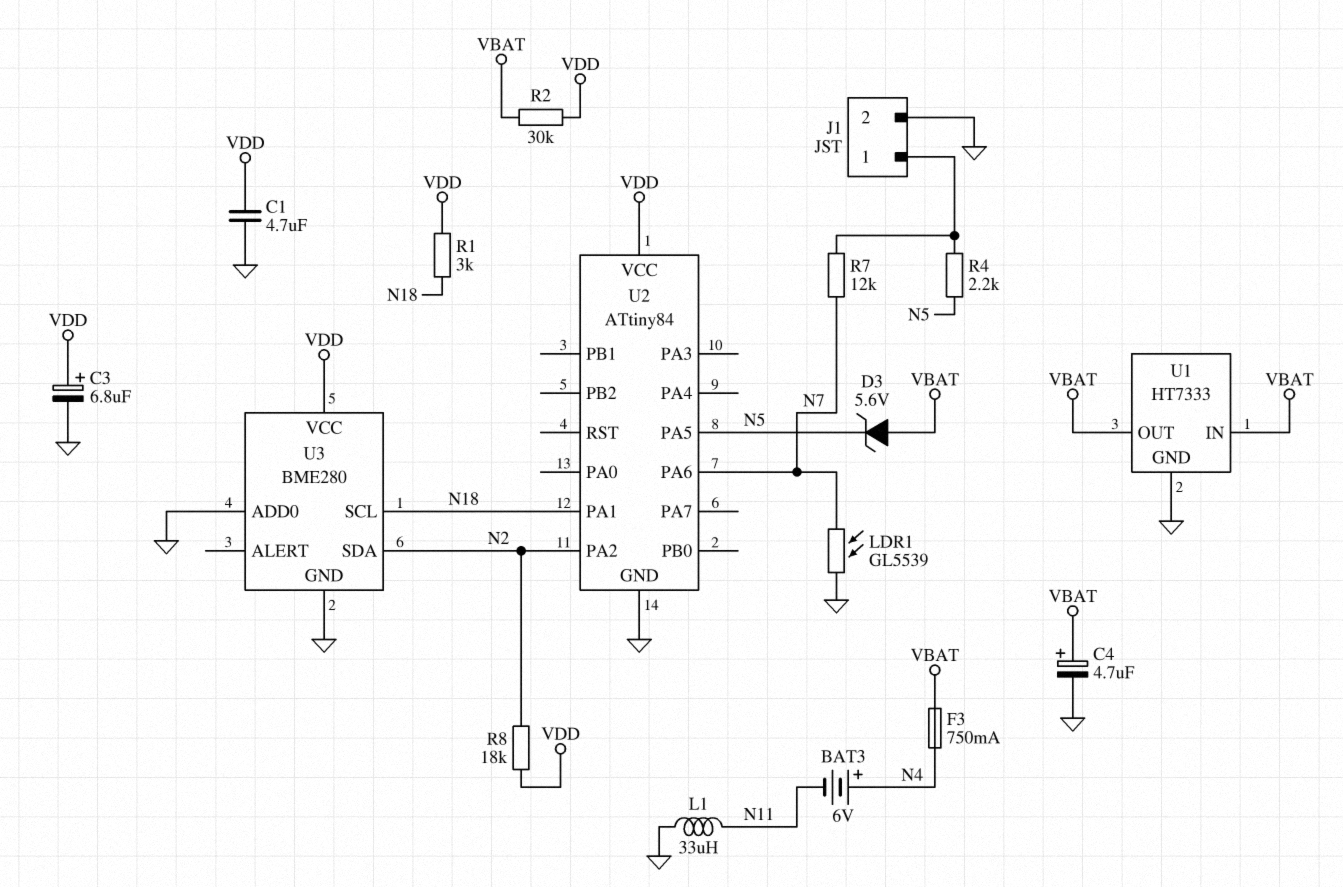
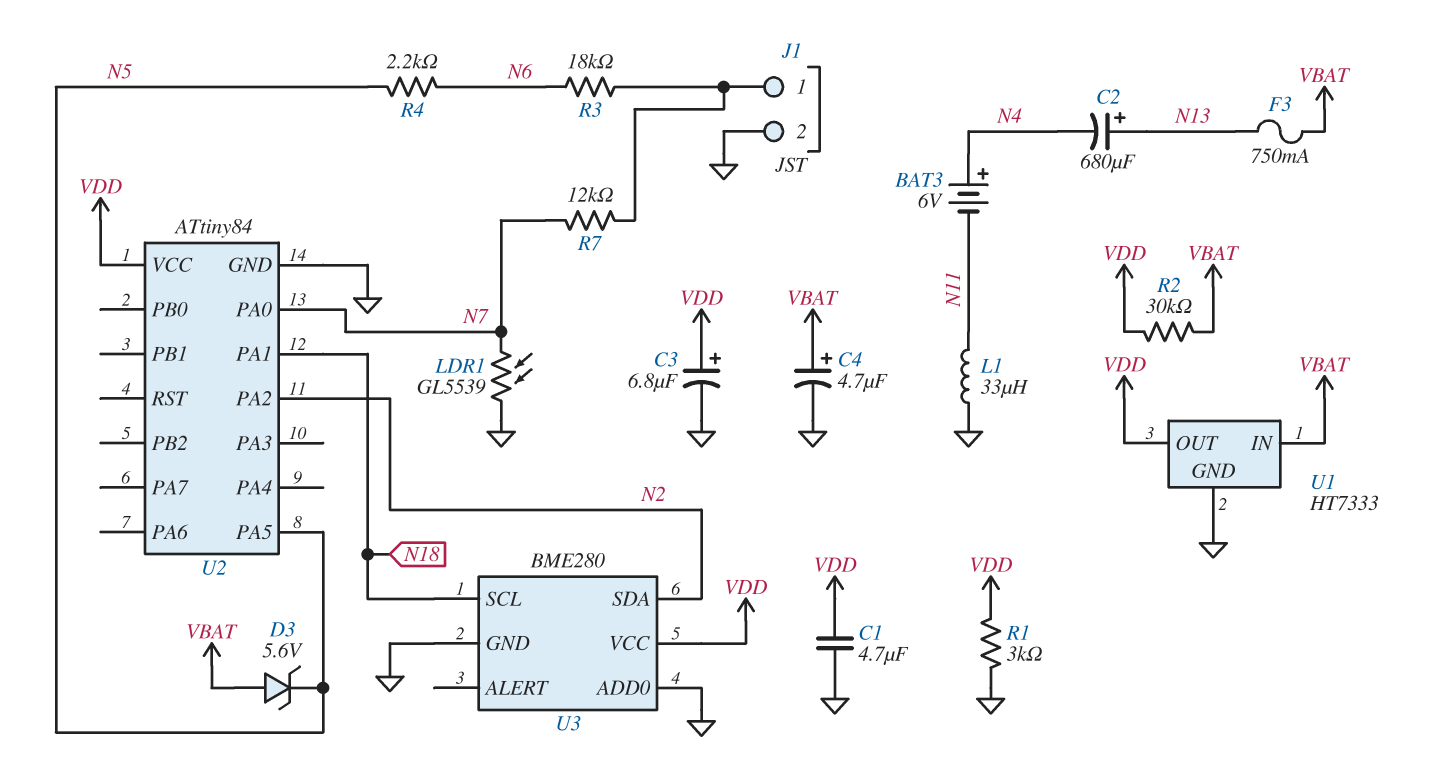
C2: none -> 680uF (plus N13, minus N4)
F3: 750mA (N4, VBAT) -> 750mA (N13, VBAT)
R1: 3k (N18, VDD) -> 3k (GND, VDD)
R3: none -> 18k (J1/1, N6)
R4: 2.2k (J1/1, N5) -> 2.2k (N5, N6)
R8: 18k (N2, VDD) -> none
U1 pin OUT: VBAT -> VDD
U2 pin PA0: none -> N7
U2 pin PA6: N7 -> none

